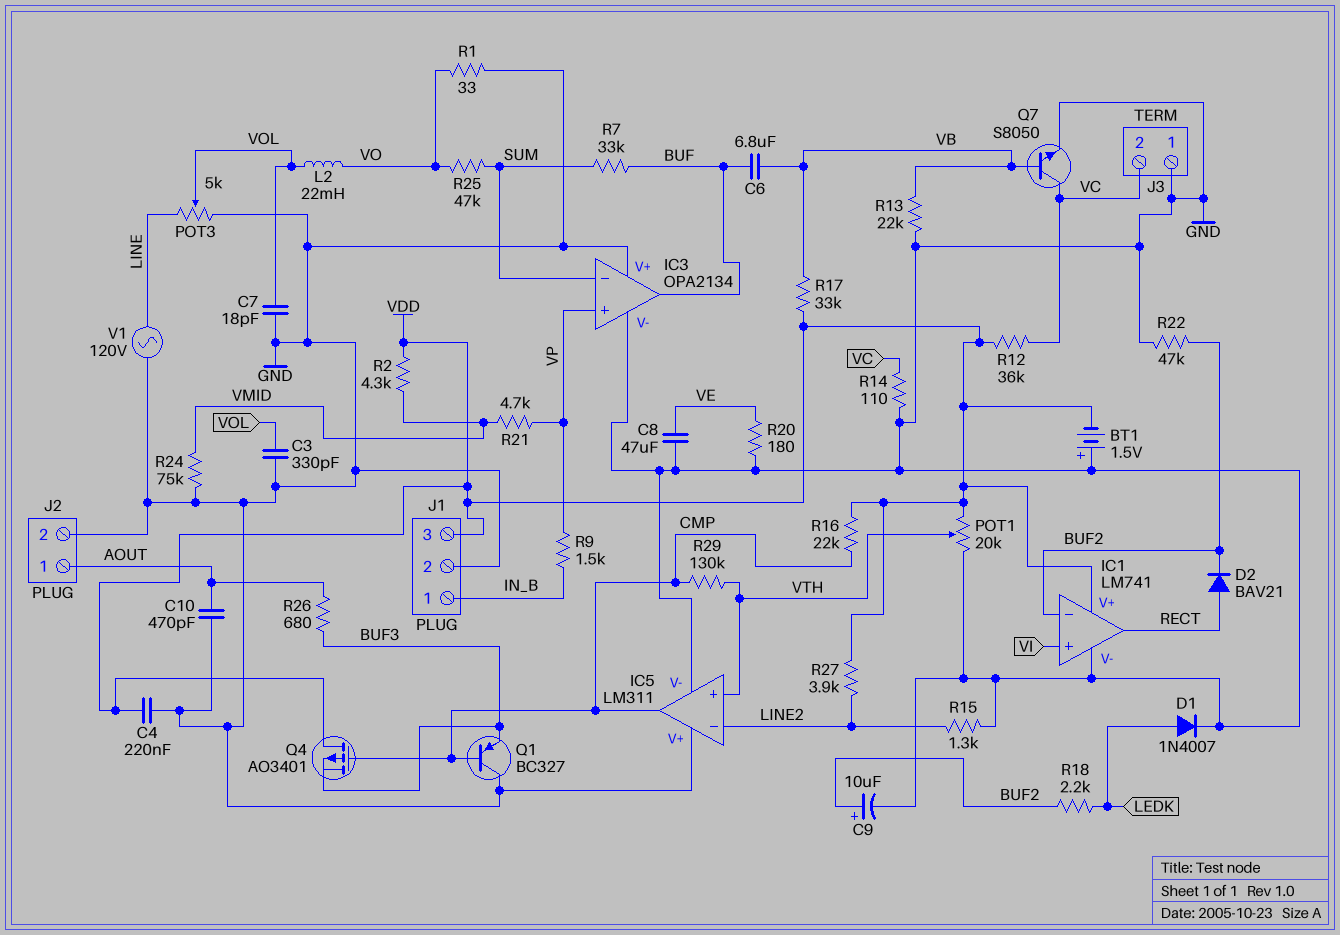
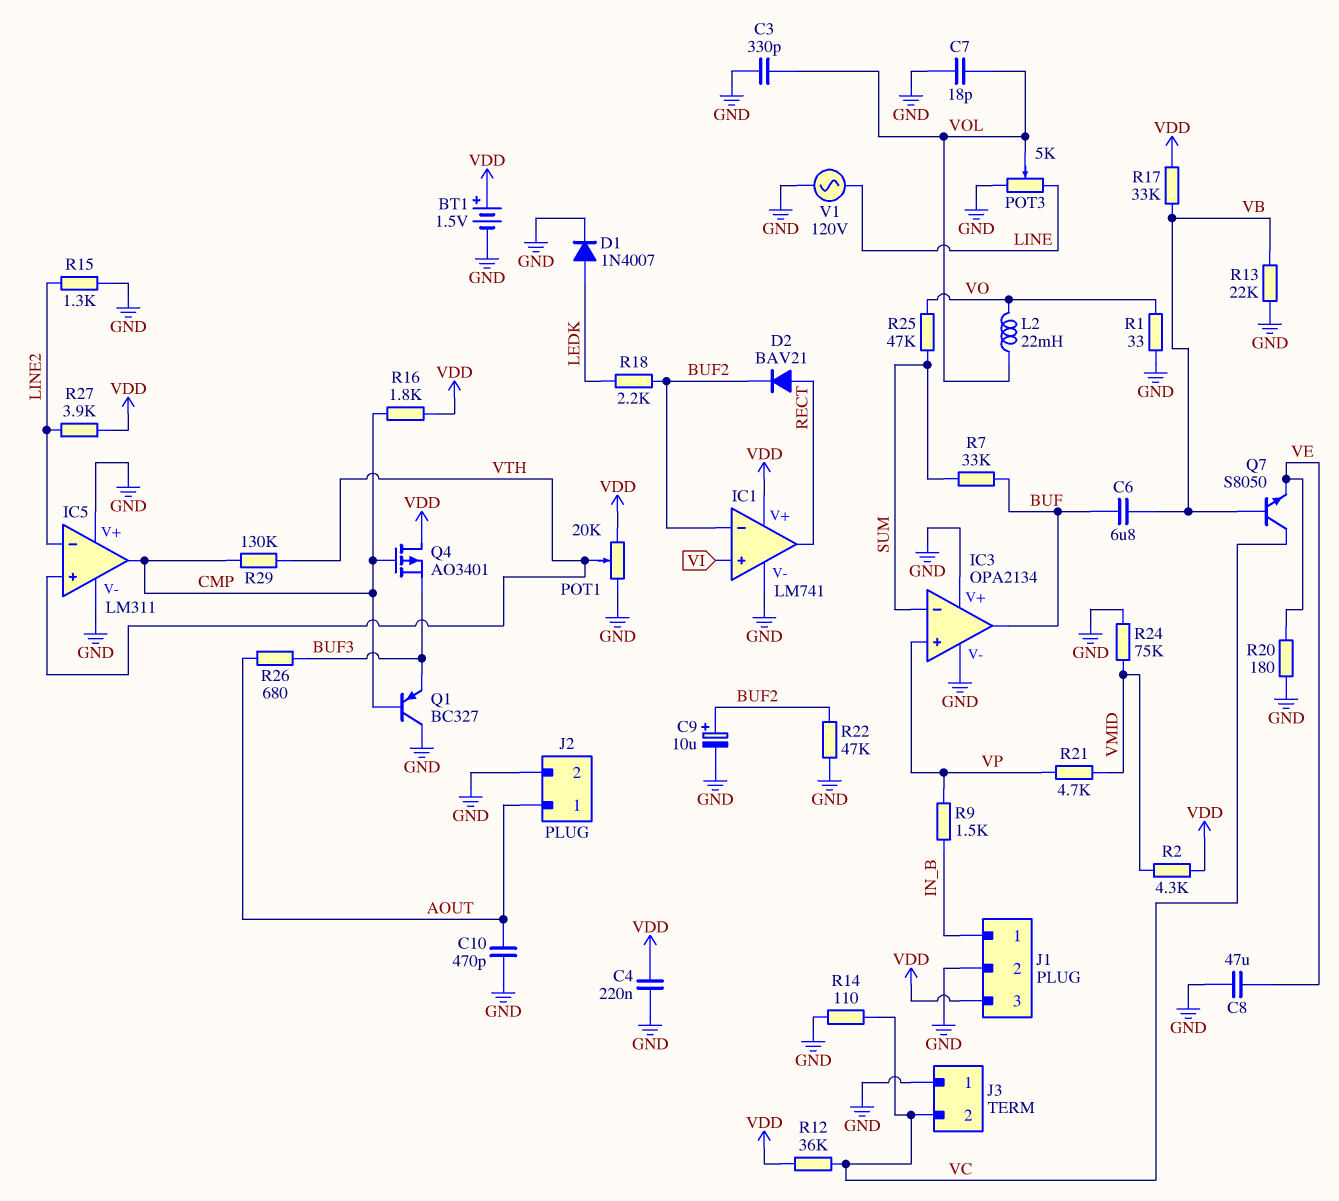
BT1: 1.5V (plus GND, minus VDD) -> 1.5V (plus VDD, minus GND)
Q7: NPN S8050 (B VB, C VC, E GND) -> NPN S8050 (B VB, C VC, E VE)
R16: 22k (CMP, VDD) -> 1.8k (CMP, VDD)

